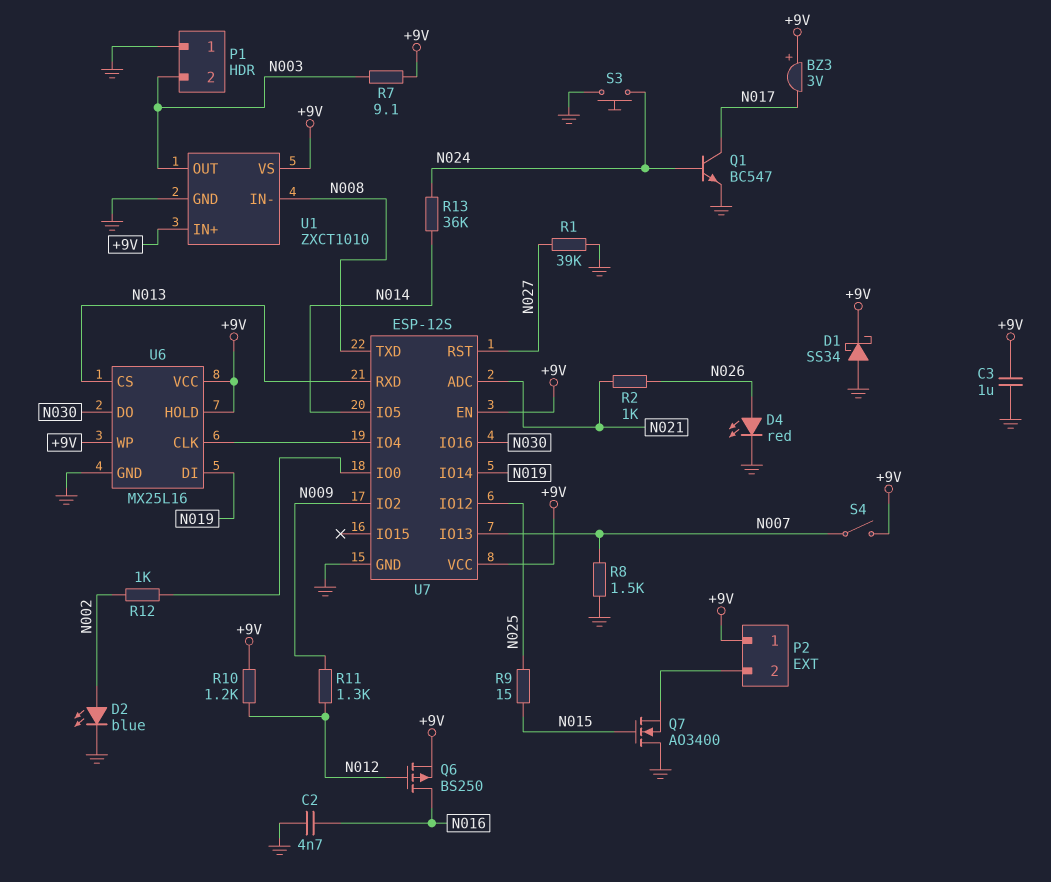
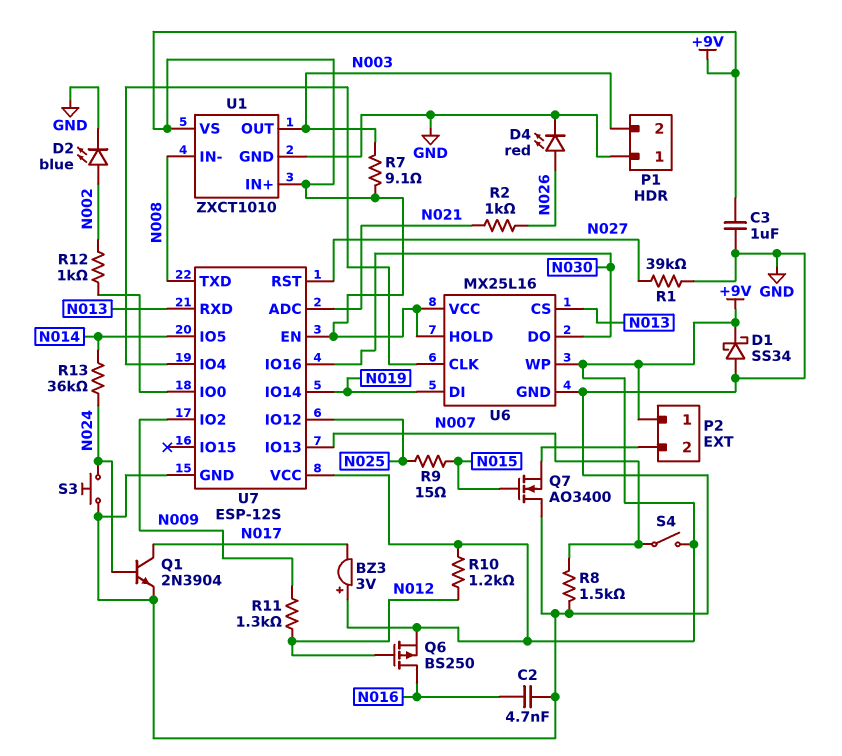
Q1: NPN BC547 (B N024, C N017, E GND) -> NPN 2N3904 (B N024, C N017, E GND)

